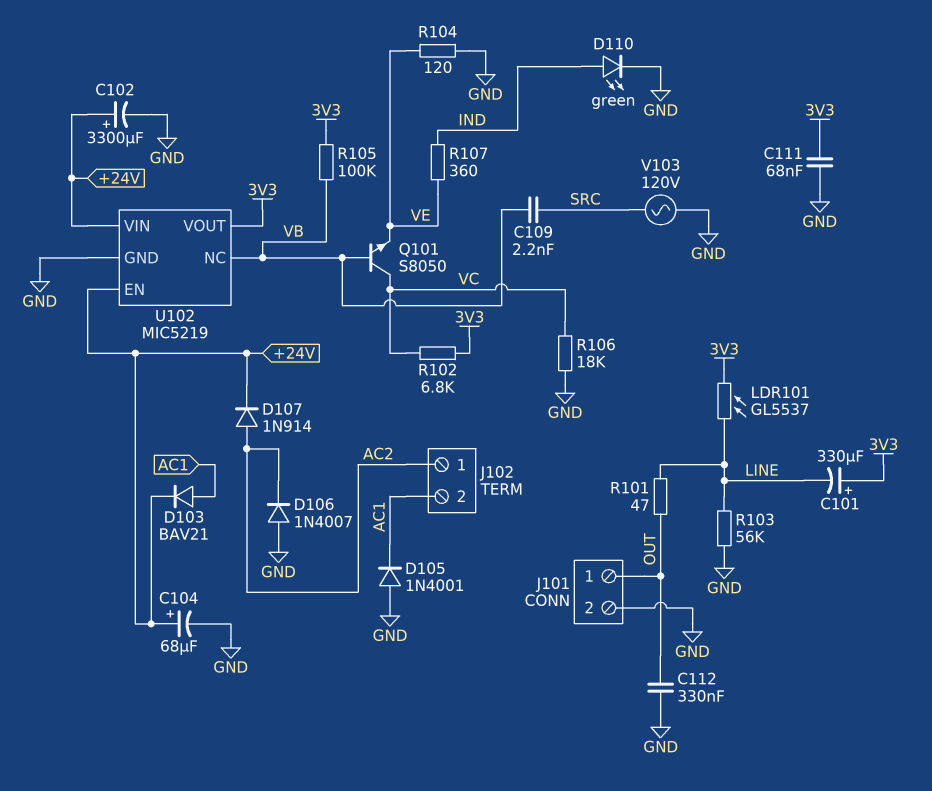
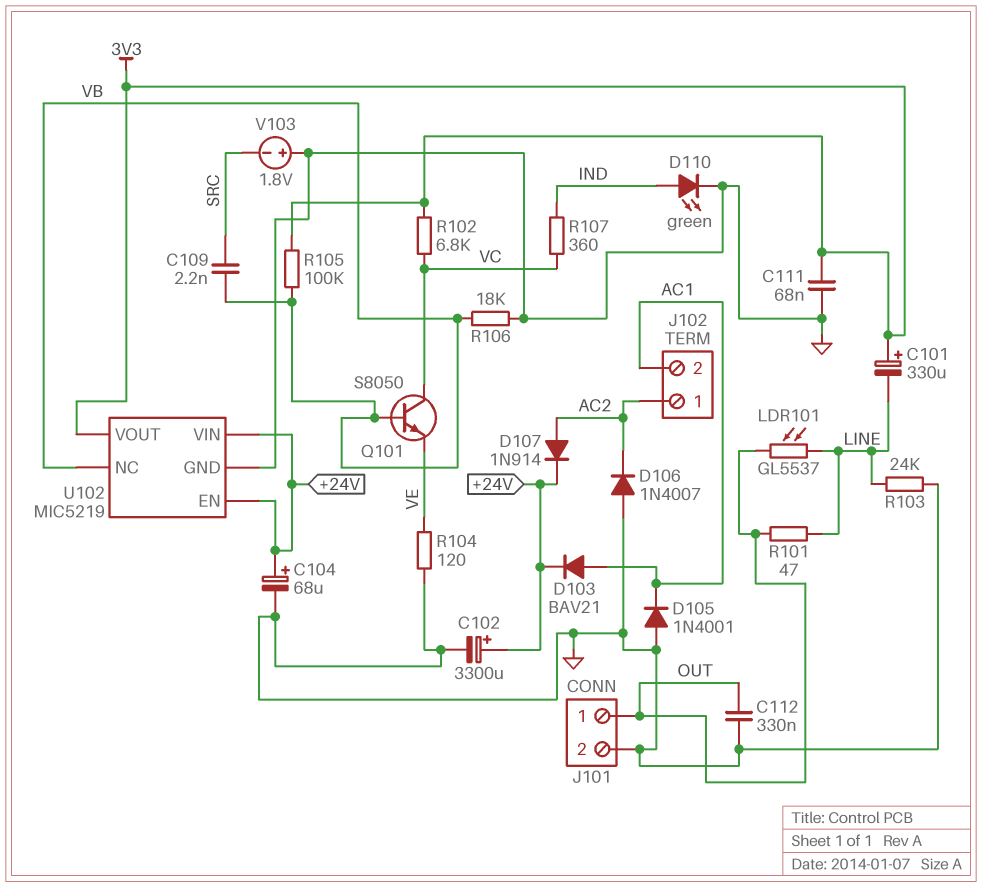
LDR101: GL5537 (3V3, LINE) -> GL5537 (LINE, OUT)
R103: 56k (GND, LINE) -> 24k (GND, LINE)
R106: 18k (GND, VC) -> 18k (GND, VB)
R107: 360 (IND, VE) -> 360 (IND, VC)
V103: AC 120V (GND, SRC) -> 1.8V (plus GND, minus SRC)

